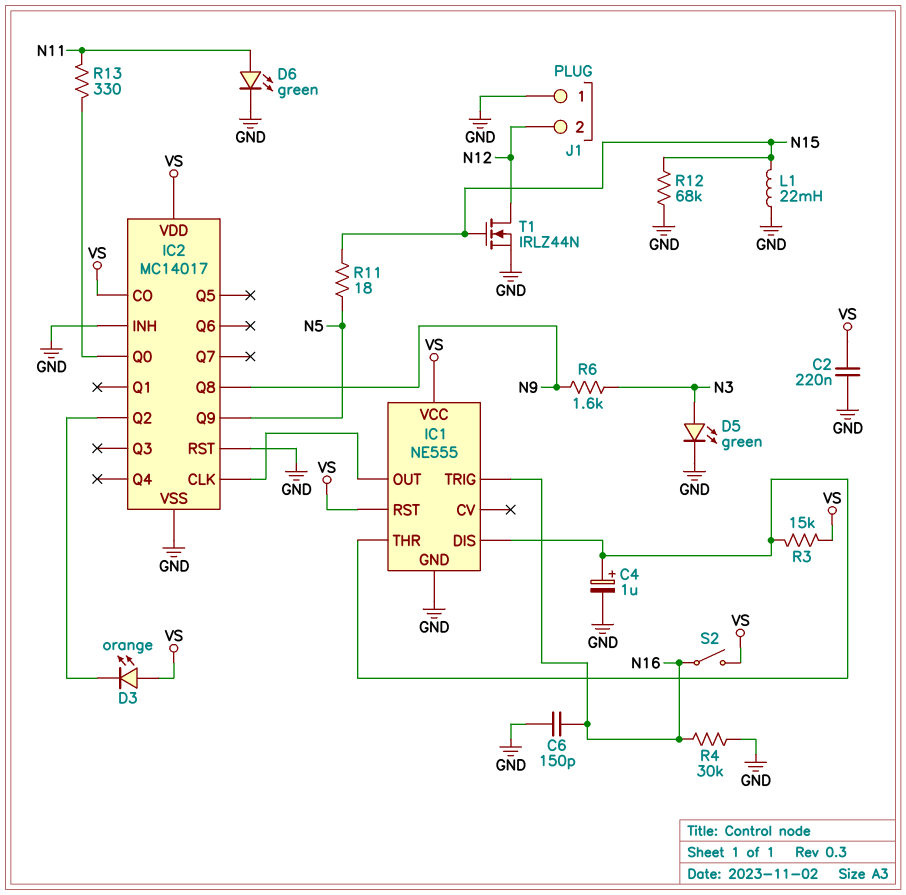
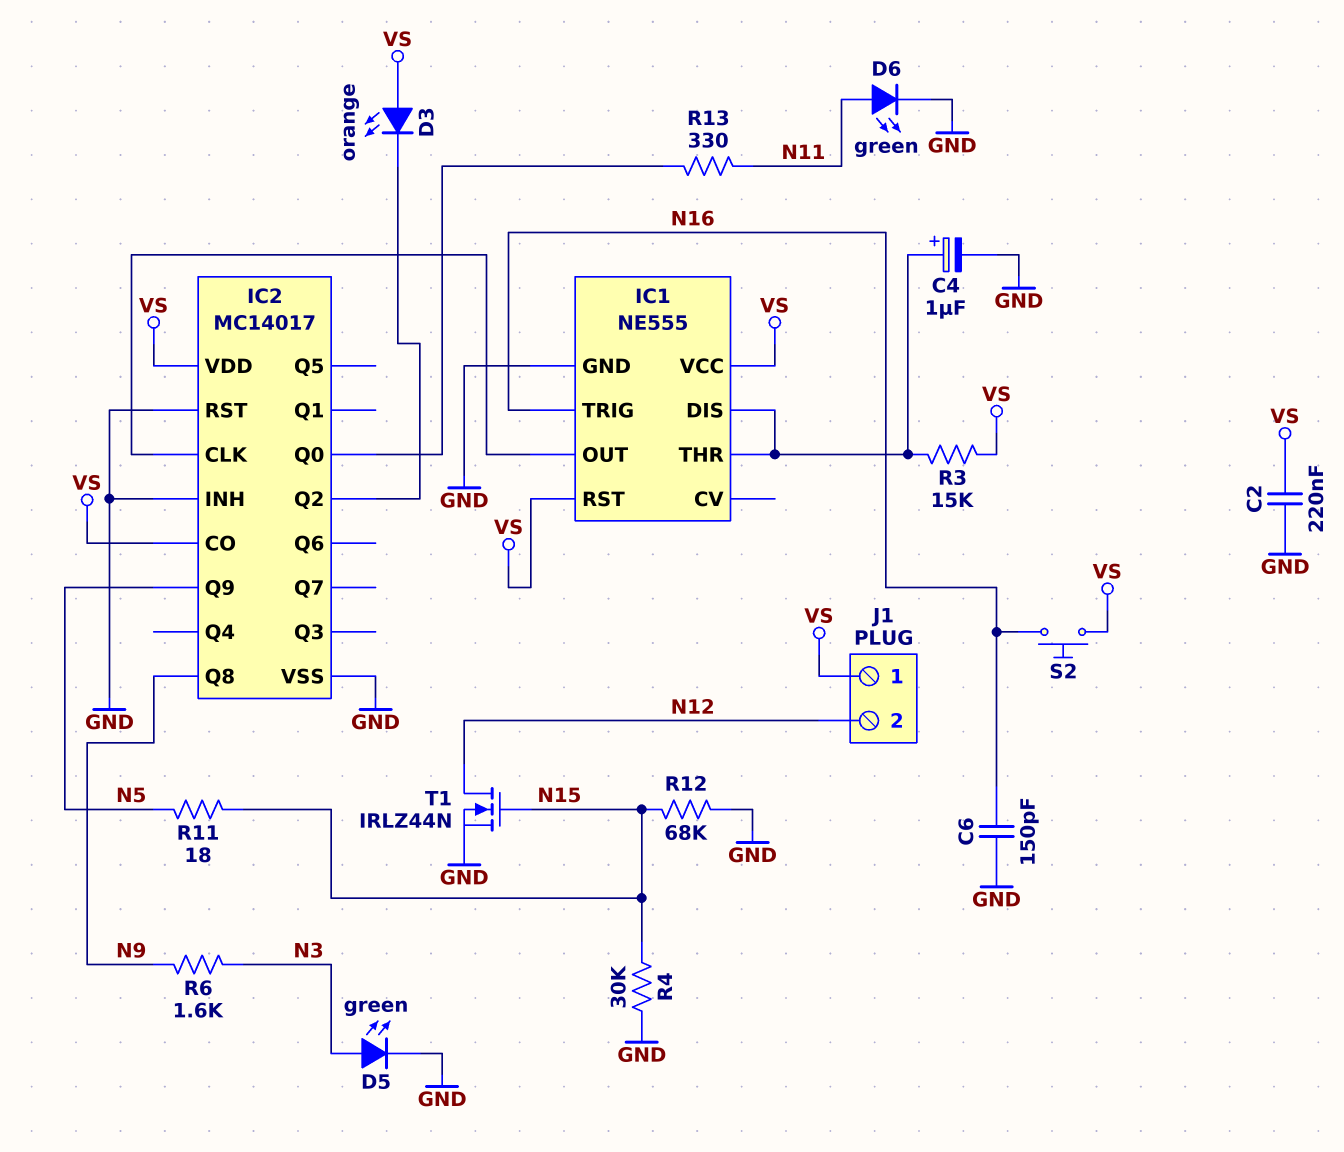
J1 pin 1: GND -> VS
L1: 22mH (GND, N15) -> none
R4: 30k (GND, N16) -> 30k (GND, N15)
S2: switch (N16, VS) -> button (N16, VS)

